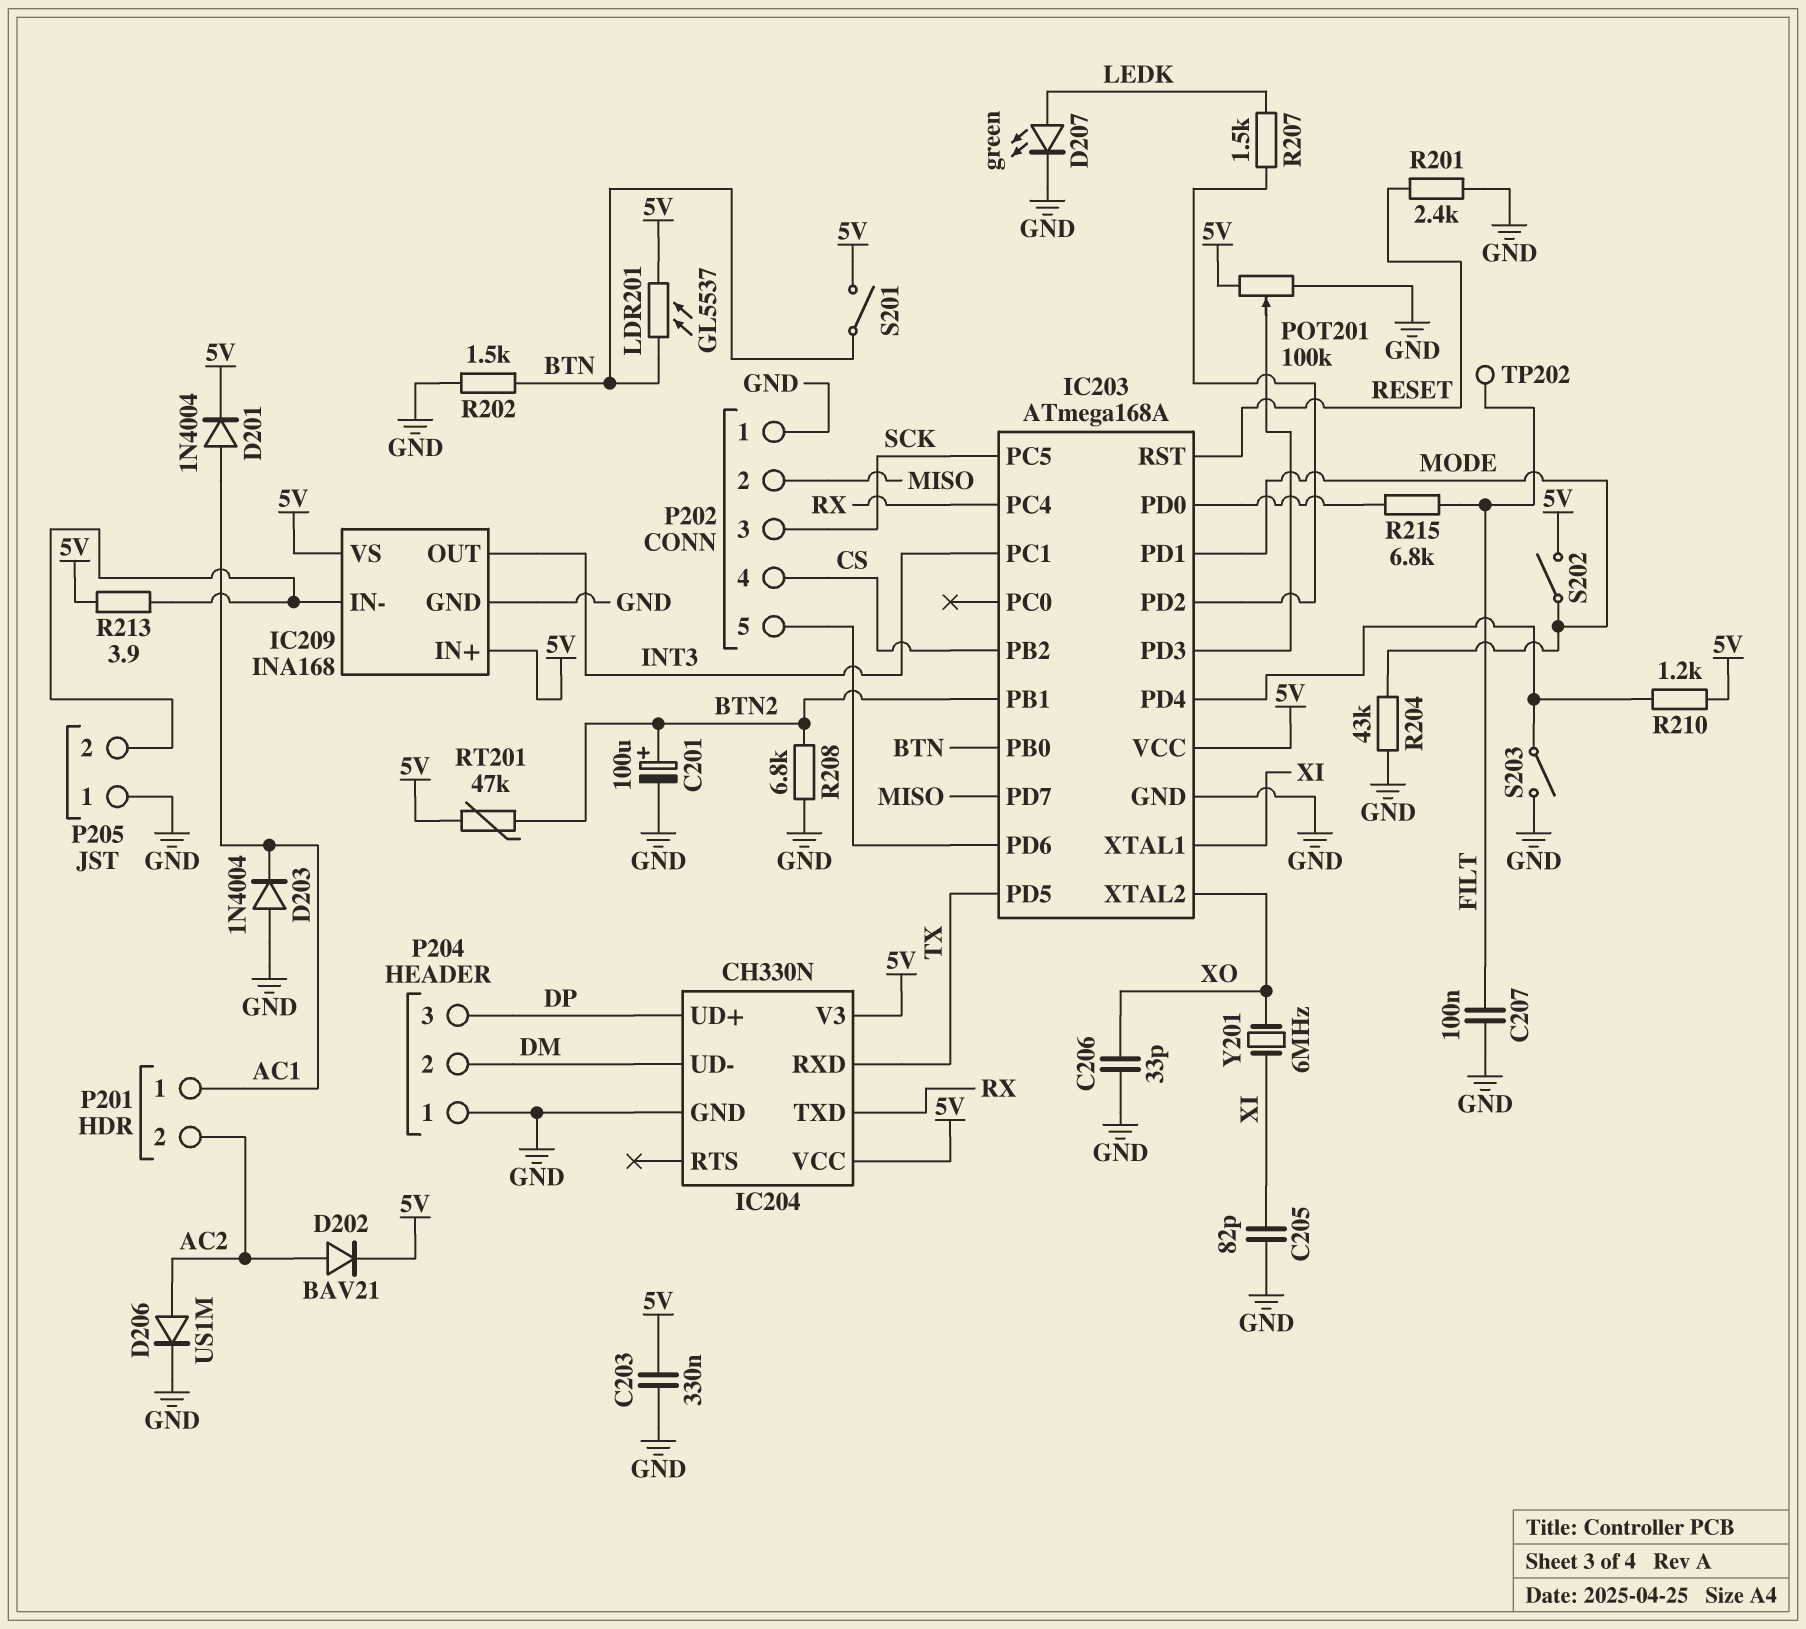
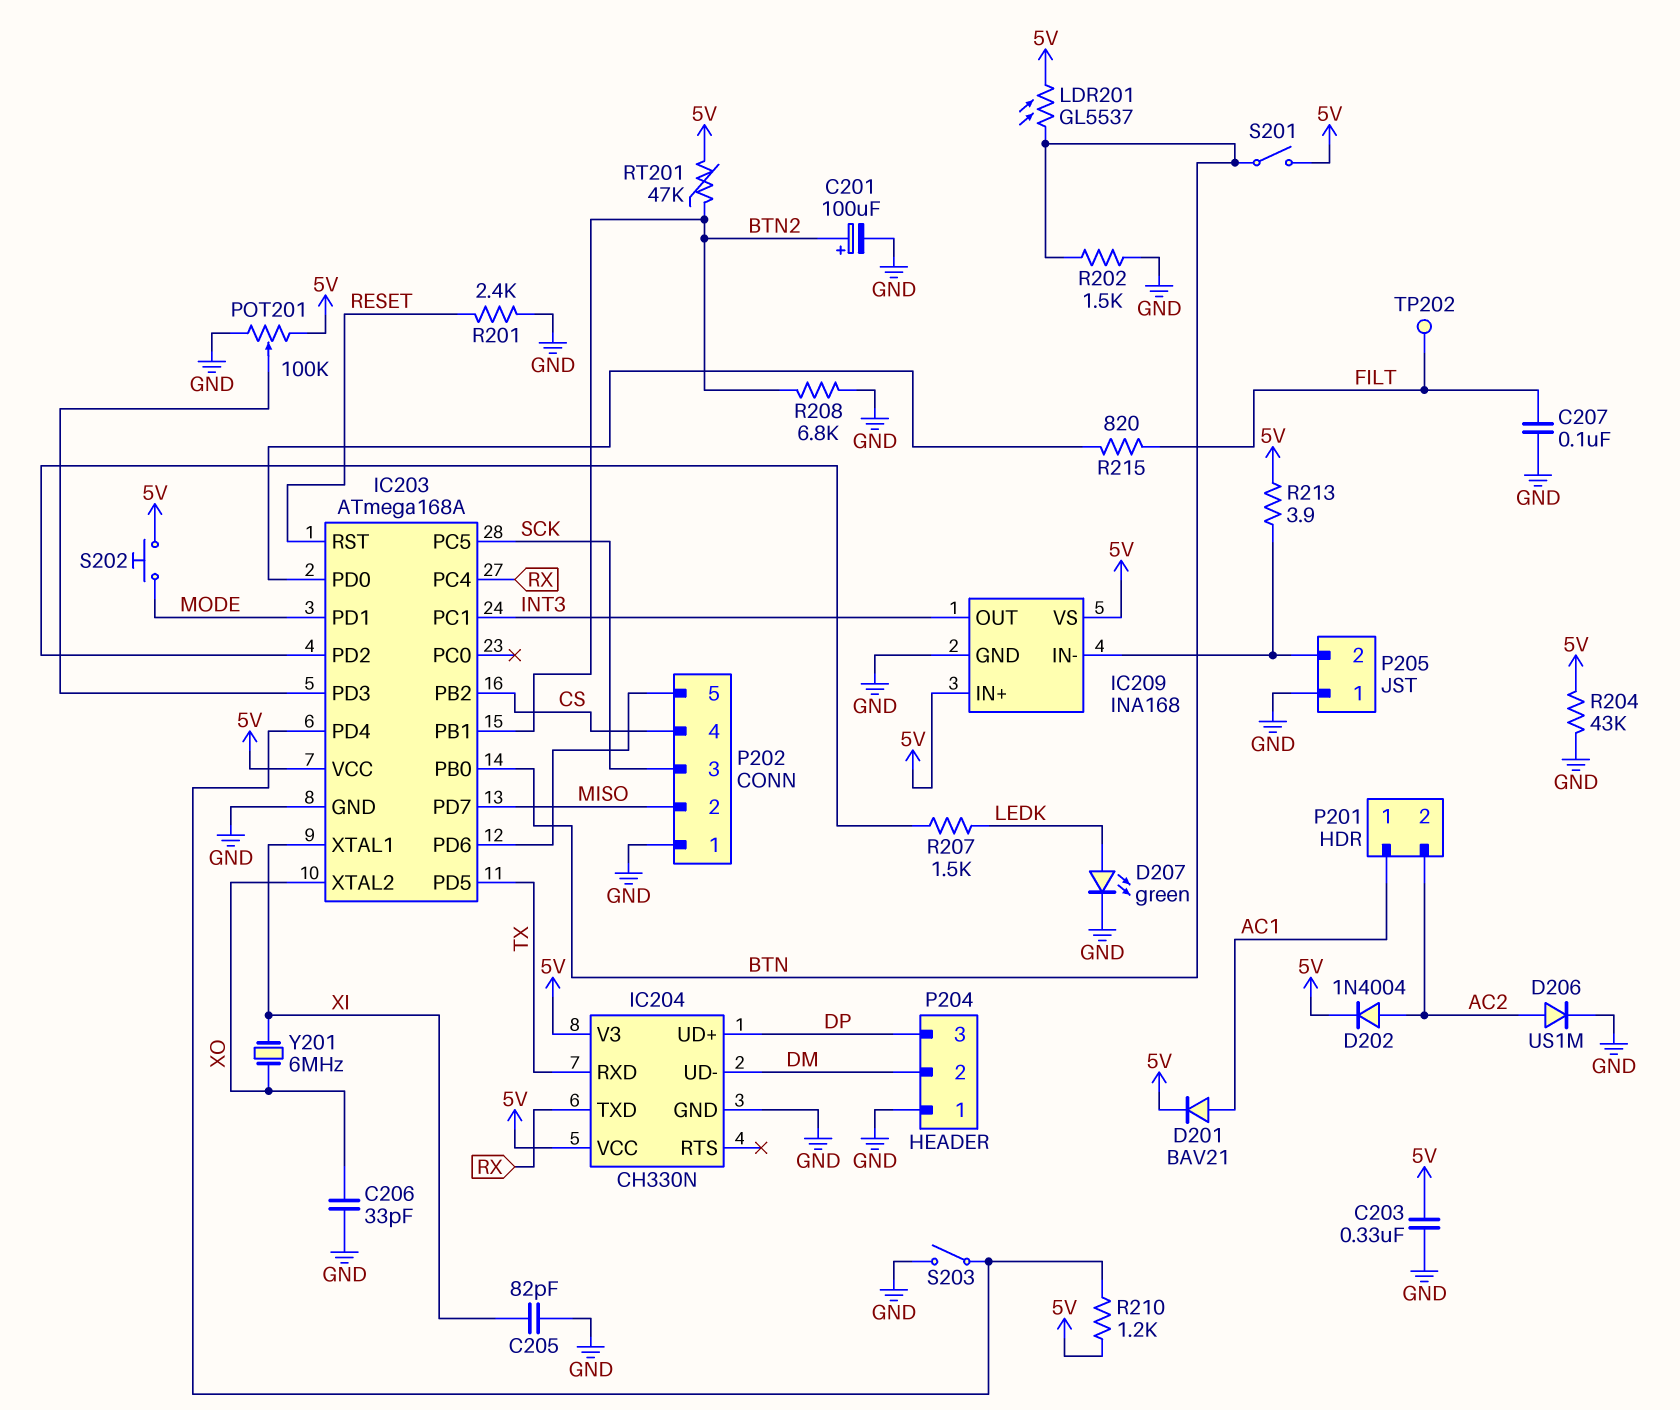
D201: diode 1N4004 (A AC1, K 5V) -> diode BAV21 (A AC1, K 5V)
D202: diode BAV21 (A AC2, K 5V) -> diode 1N4004 (A AC2, K 5V)
D203: diode 1N4004 (A GND, K AC1) -> none
R204: 43k (GND, MODE) -> 43k (5V, GND)
R215: 6.8k (FILT, IC203/PD0) -> 820 (FILT, IC203/PD0)
S202: switch (5V, MODE) -> button (5V, MODE)

